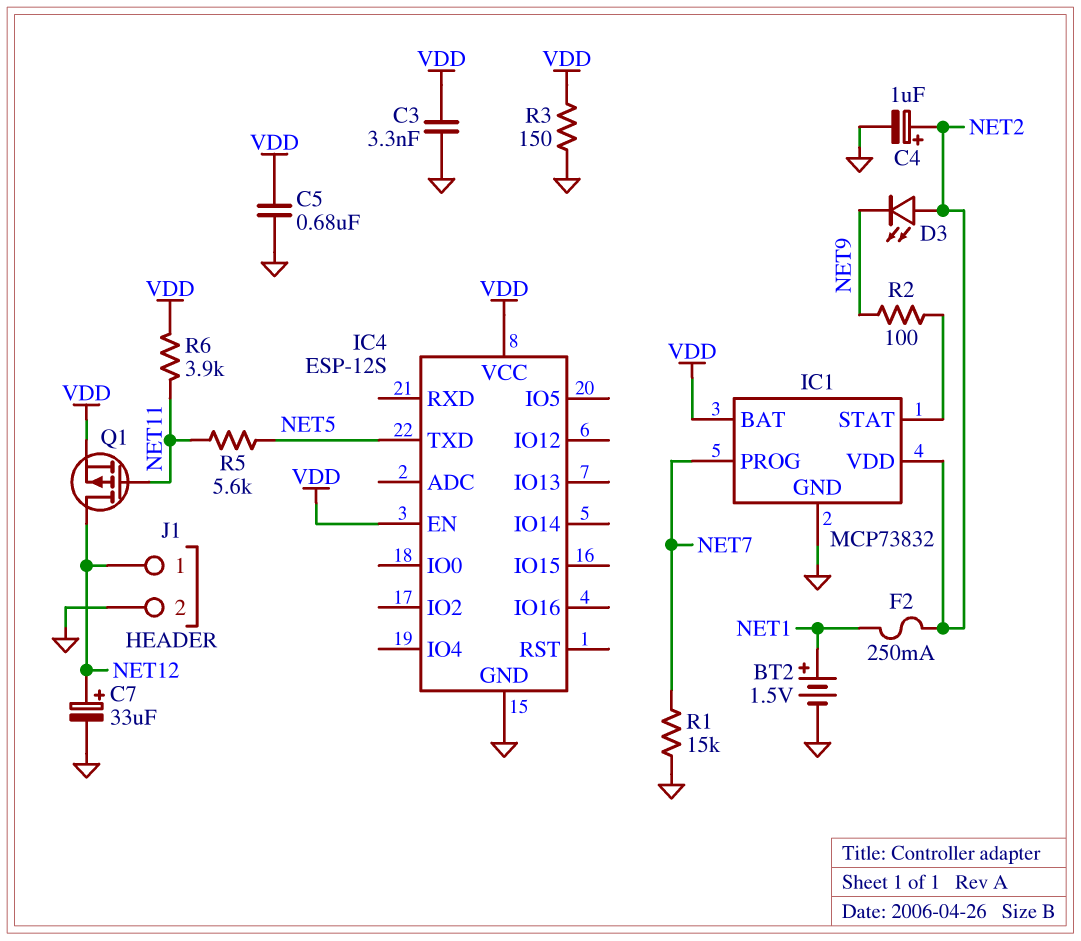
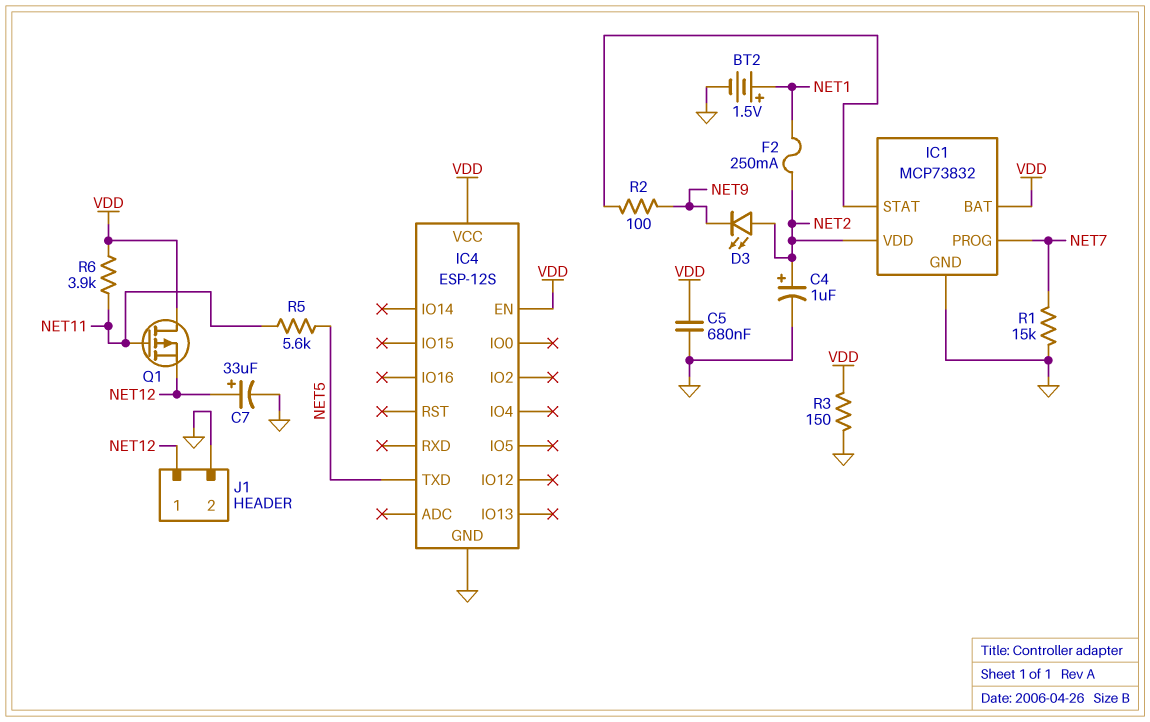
C3: 3.3nF (GND, VDD) -> none
Q1: PMOS (G NET11, D NET12, S VDD) -> PMOS (G NET11, D VDD, S NET12)

